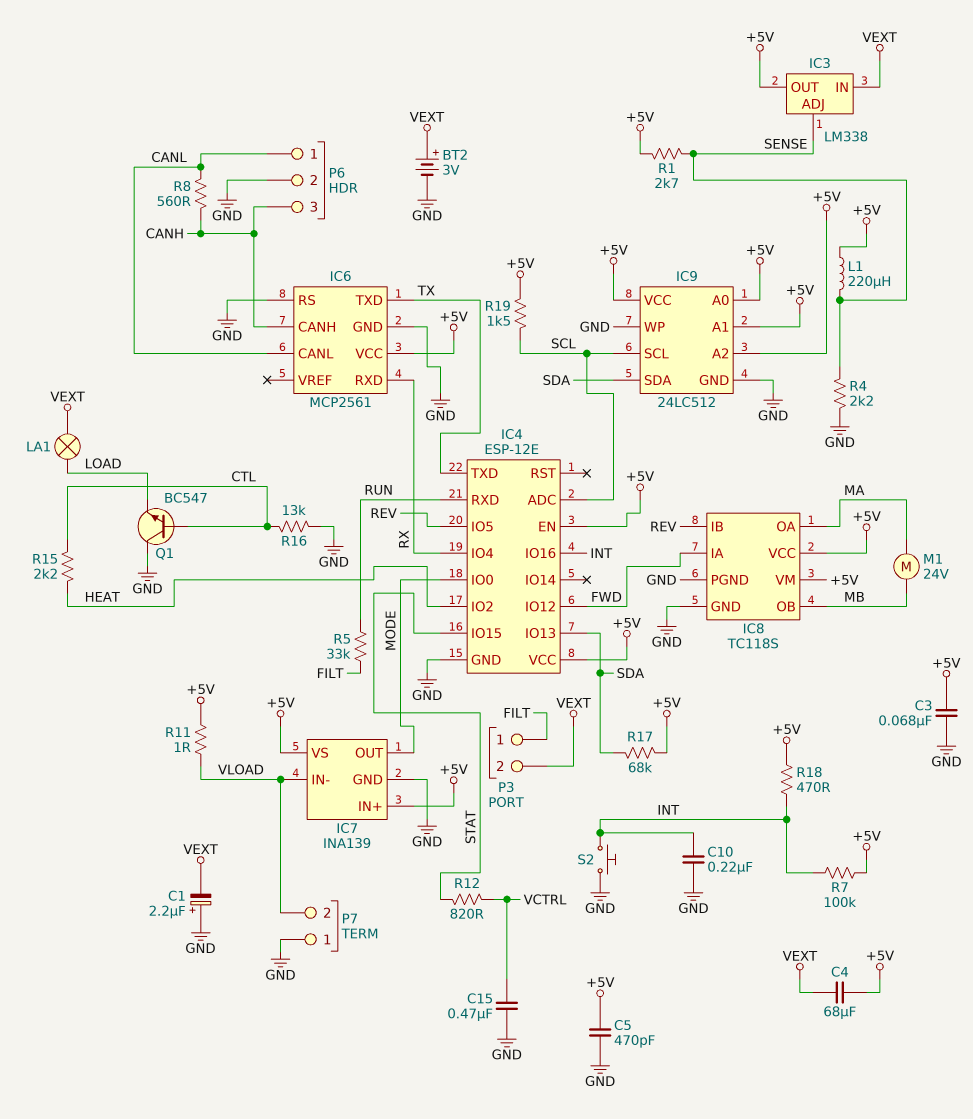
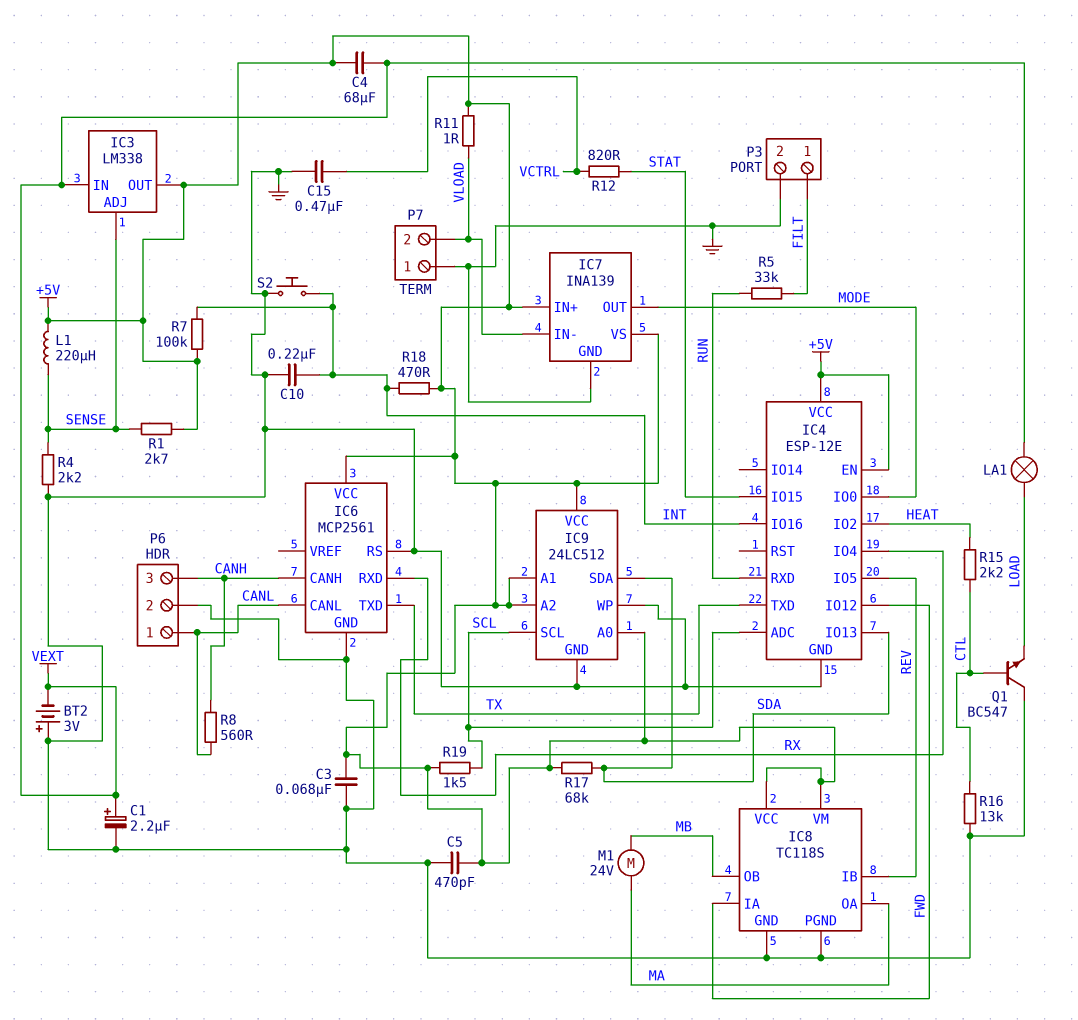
BT2: 3V (plus VEXT, minus GND) -> 3V (plus GND, minus VEXT)
C1: 2.2uF (plus GND, minus VEXT) -> 2.2uF (plus VEXT, minus GND)
P3 pin 2: VEXT -> GND

